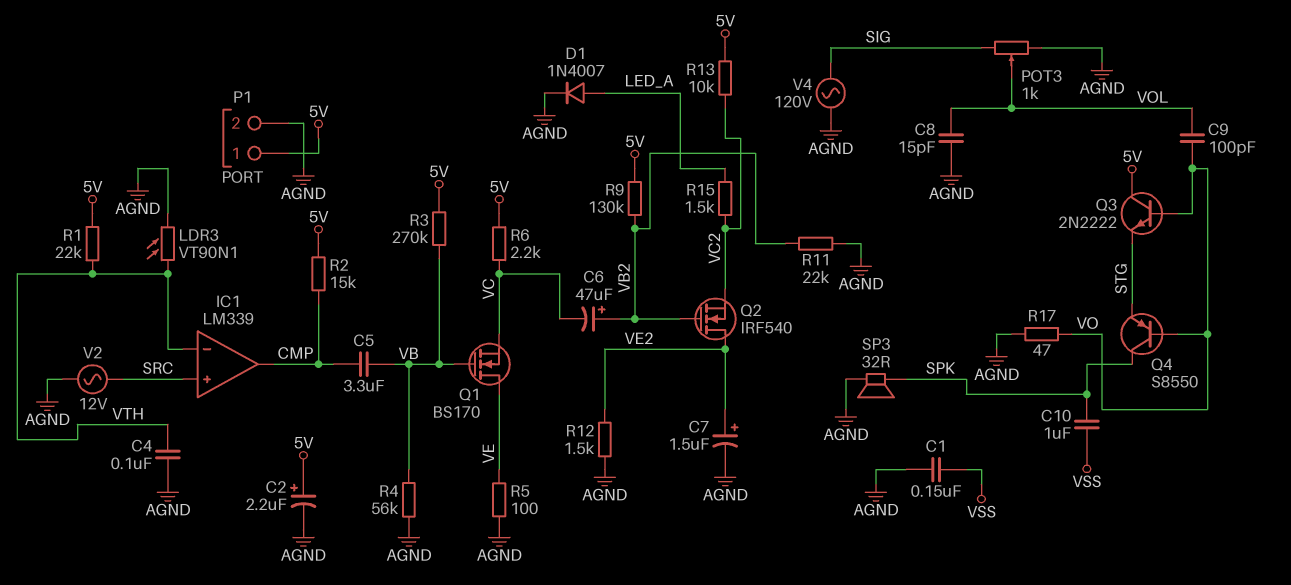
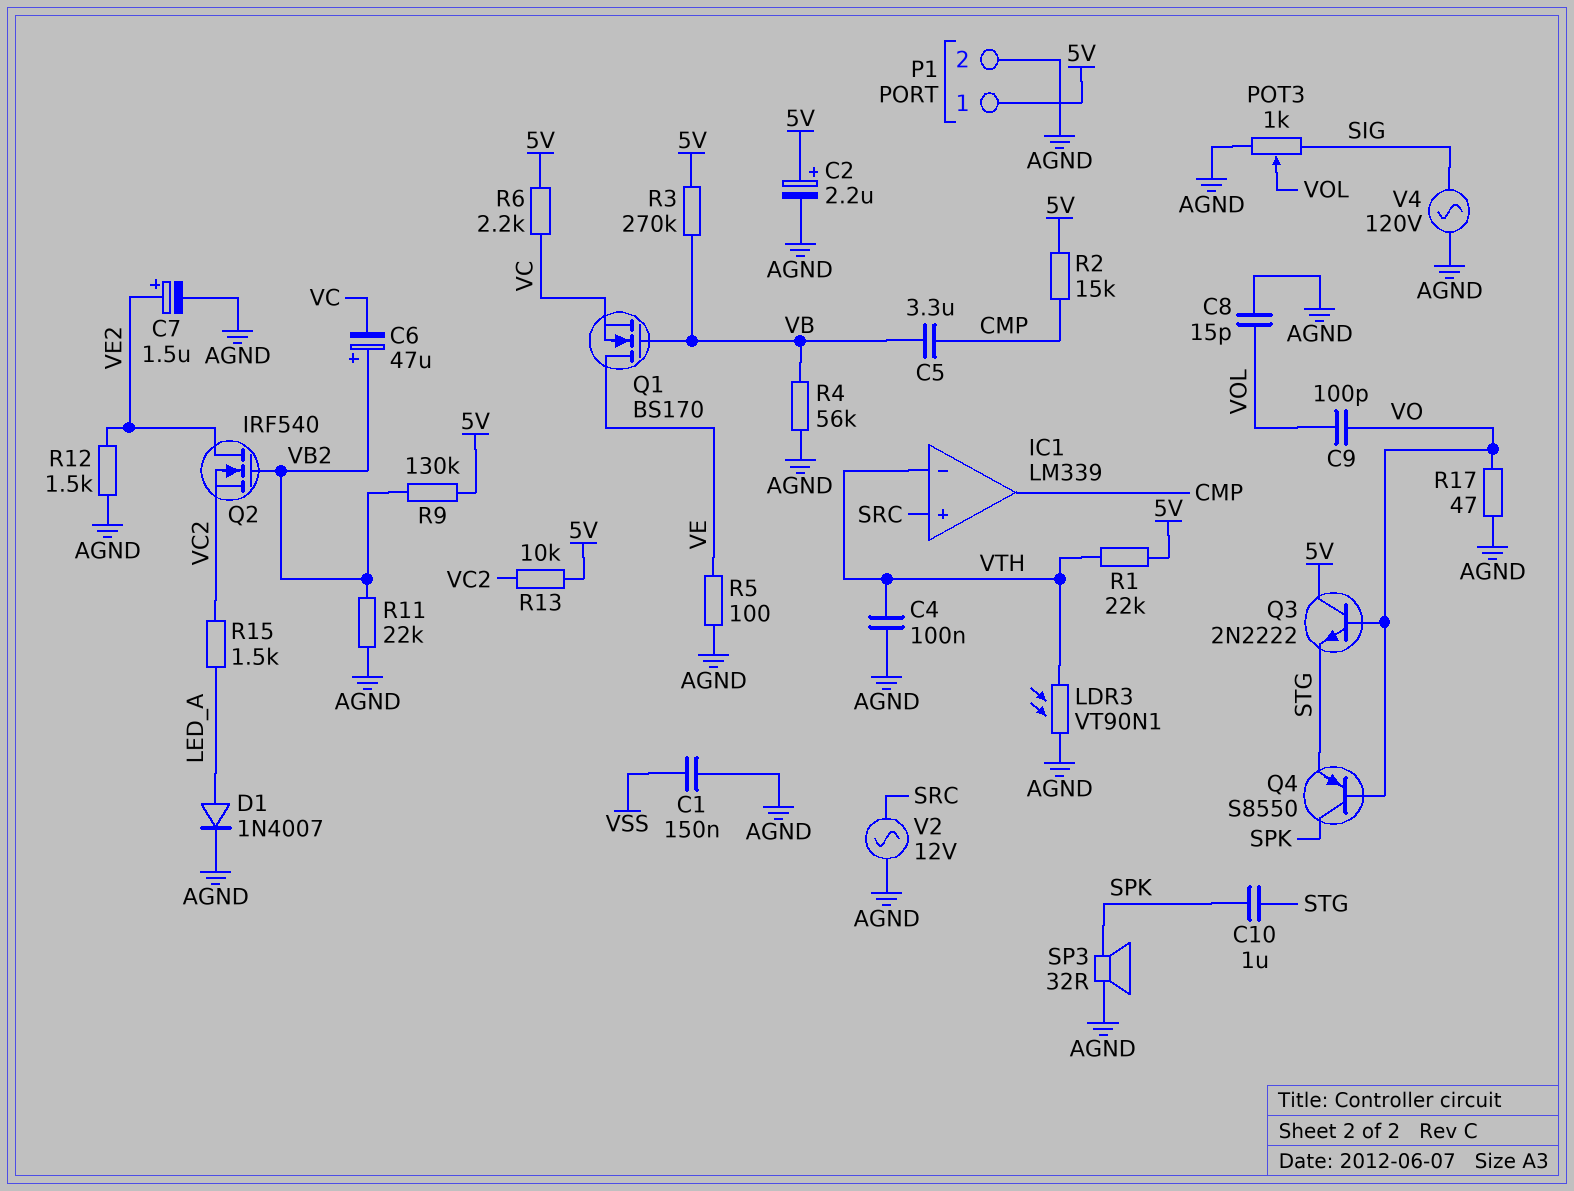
C10: 1uF (SPK, VSS) -> 1uF (SPK, STG)

